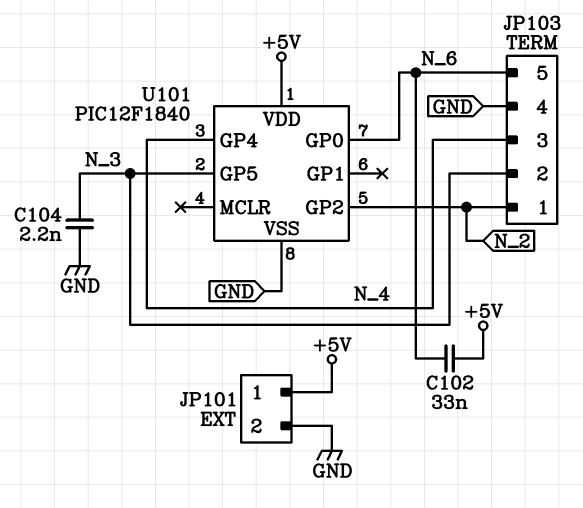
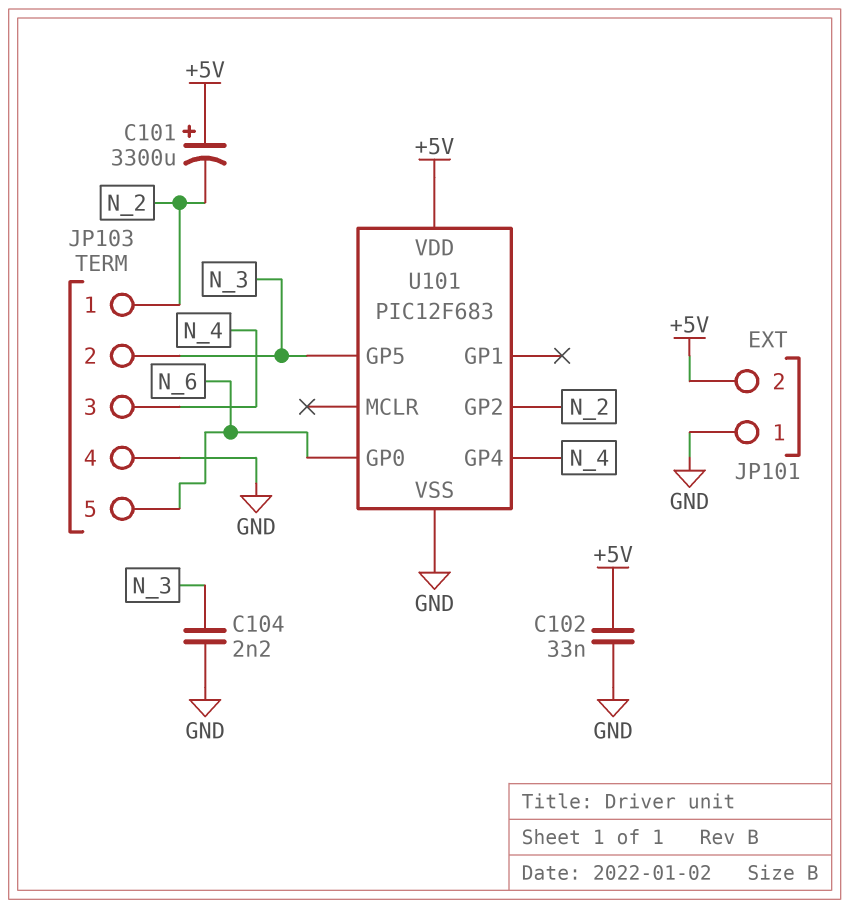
C101: none -> 3300uF (plus +5V, minus N_2)
C102: 33nF (+5V, N_6) -> 33nF (+5V, GND)
JP101 pin 1: +5V -> GND
JP101 pin 2: GND -> +5V
U101: PIC12F1840 -> PIC12F683

